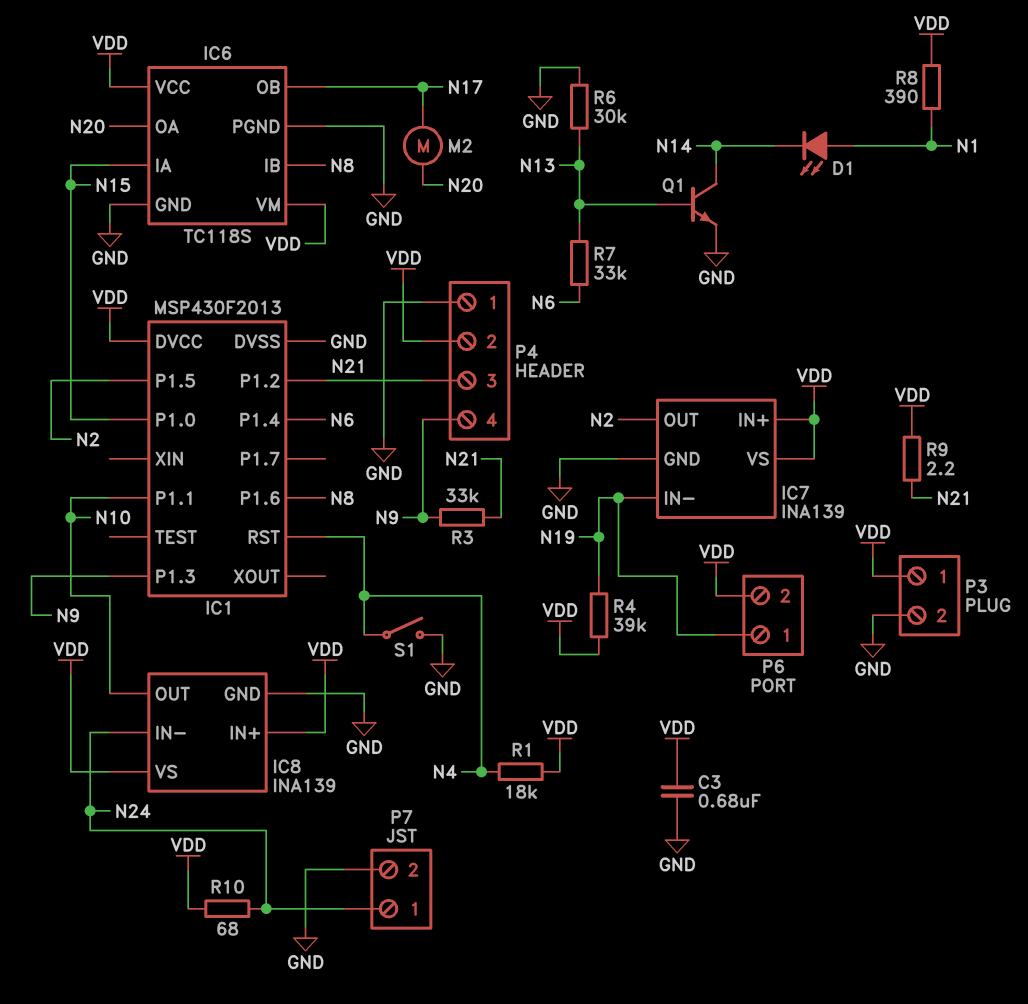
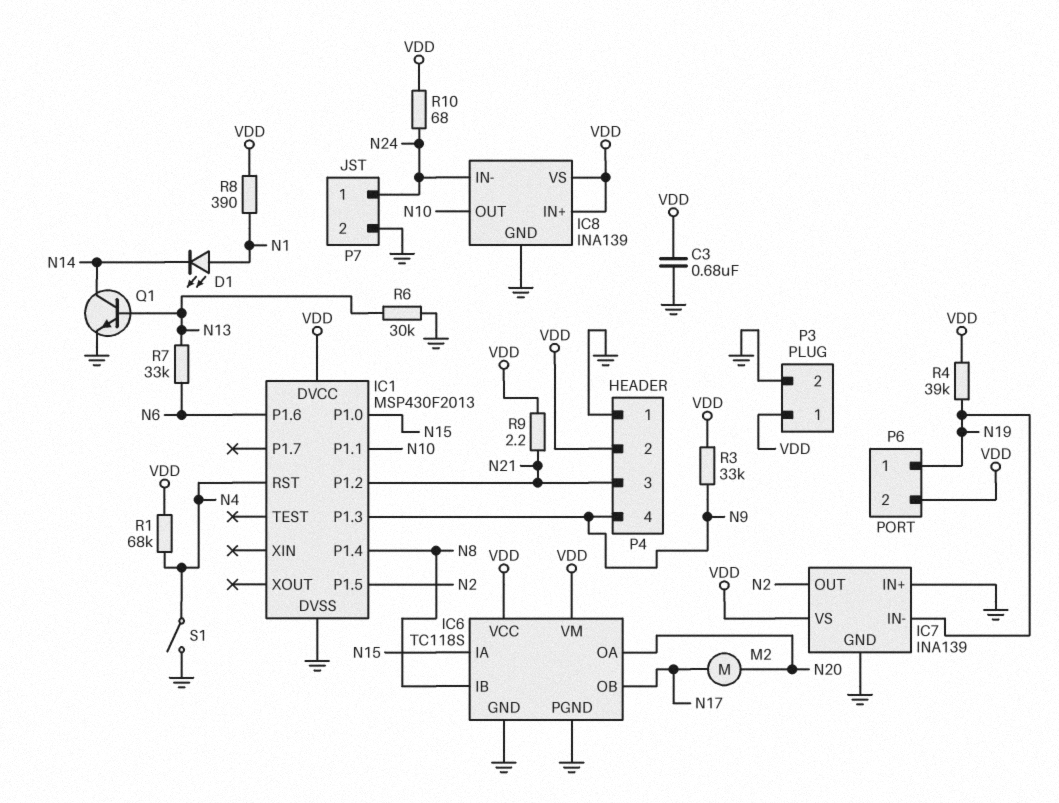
IC1 pin P1.4: N6 -> N8
IC1 pin P1.6: N8 -> N6
IC7 pin IN+: VDD -> GND
R1: 18k (N4, VDD) -> 68k (N4, VDD)
R3: 33k (N9, N21) -> 33k (N9, VDD)

